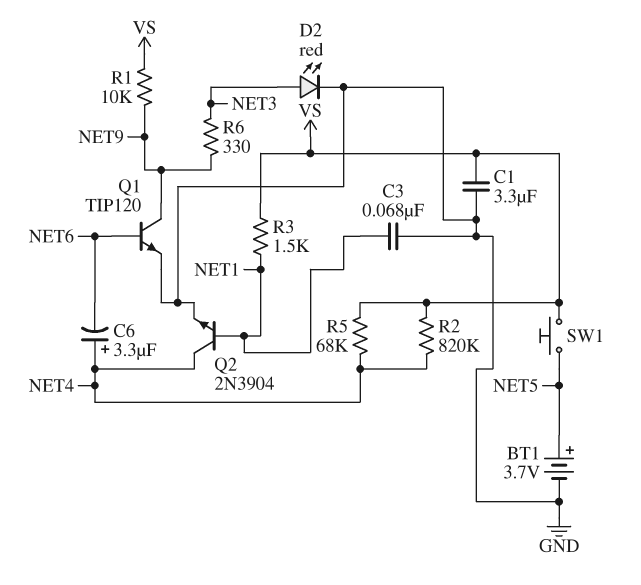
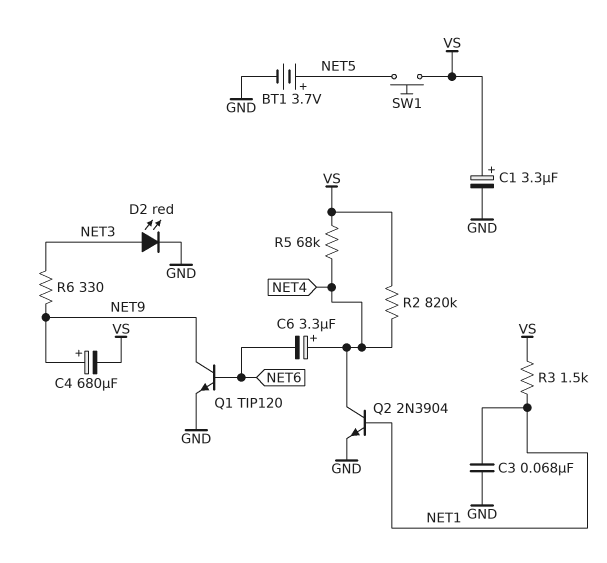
C1: 3.3uF (GND, VS) -> 3.3uF (plus VS, minus GND)
C4: none -> 680uF (plus NET9, minus VS)
R1: 10k (NET9, VS) -> none

